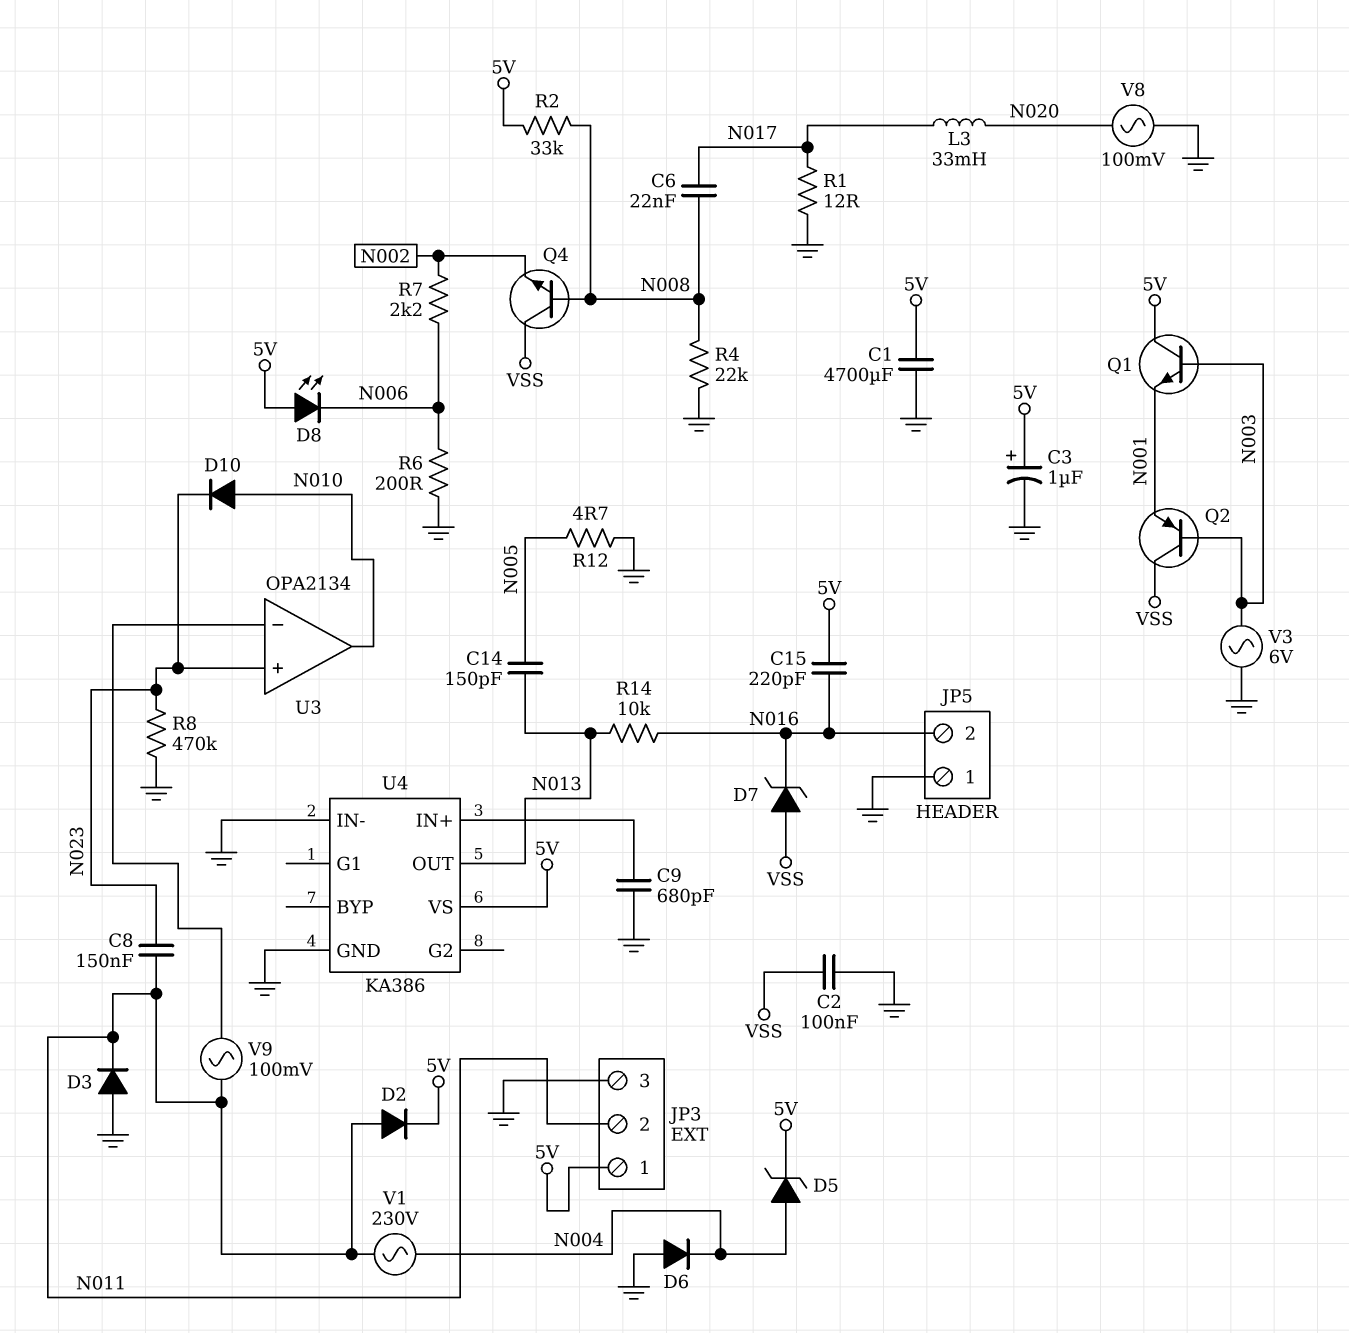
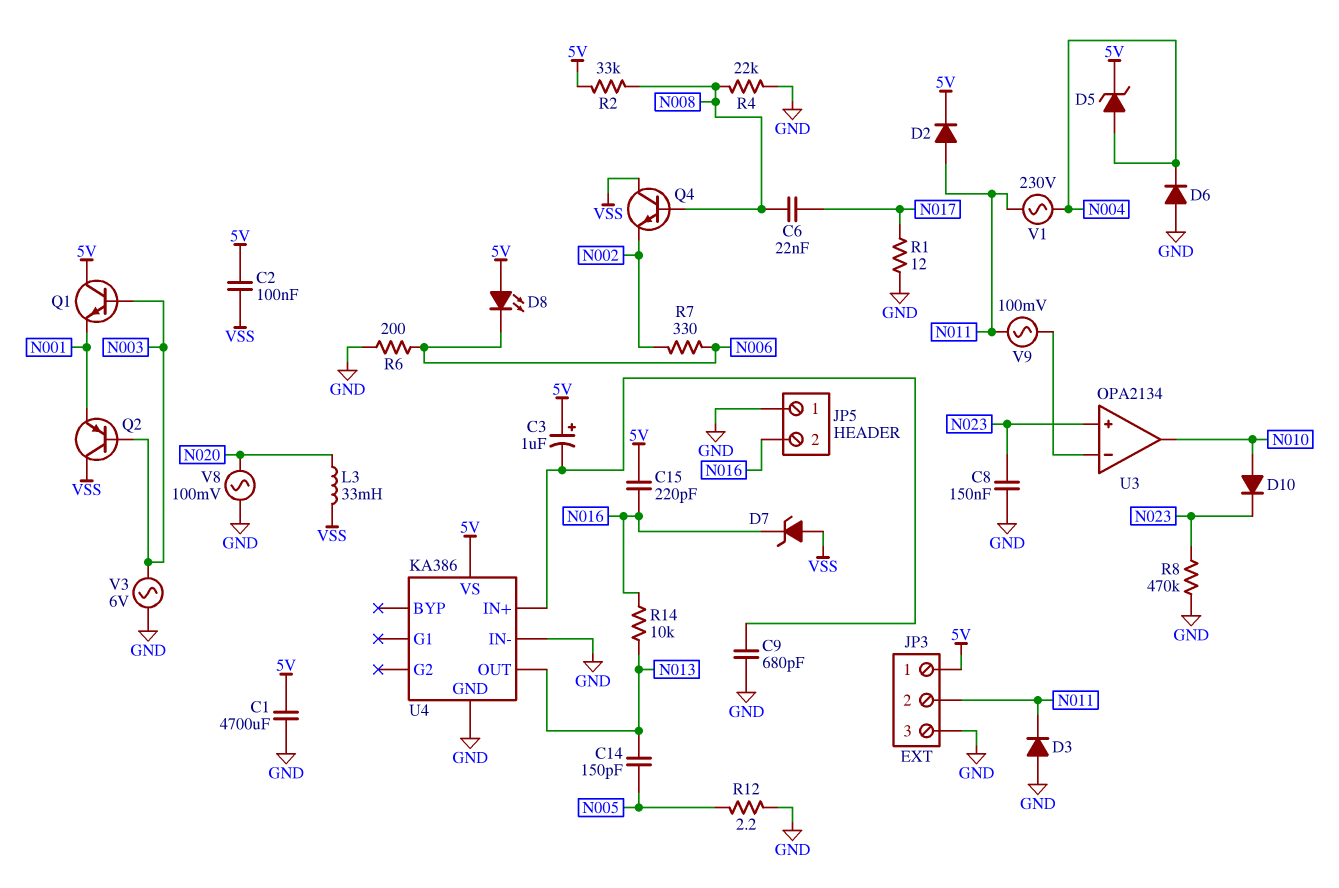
C2: 100nF (GND, VSS) -> 100nF (5V, VSS)
C3: 1uF (plus 5V, minus GND) -> 1uF (plus 5V, minus U4/IN+)
C8: 150nF (N011, N023) -> 150nF (GND, N023)
L3: 33mH (N017, N020) -> 33mH (N020, VSS)
R7: 2.2k (N002, N006) -> 330 (N002, N006)
R12: 4.7 (GND, N005) -> 2.2 (GND, N005)

